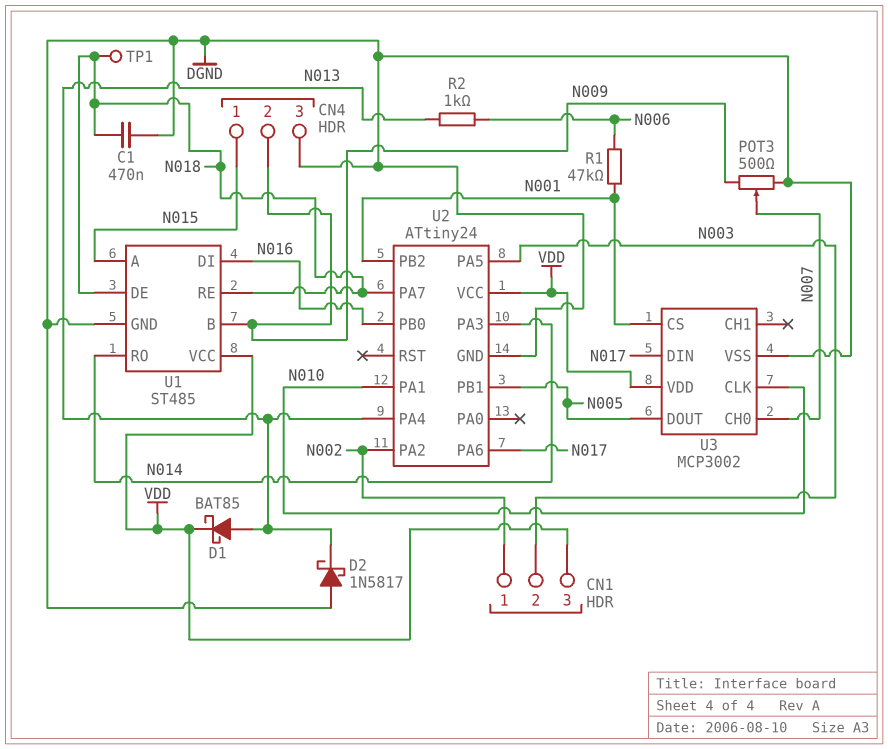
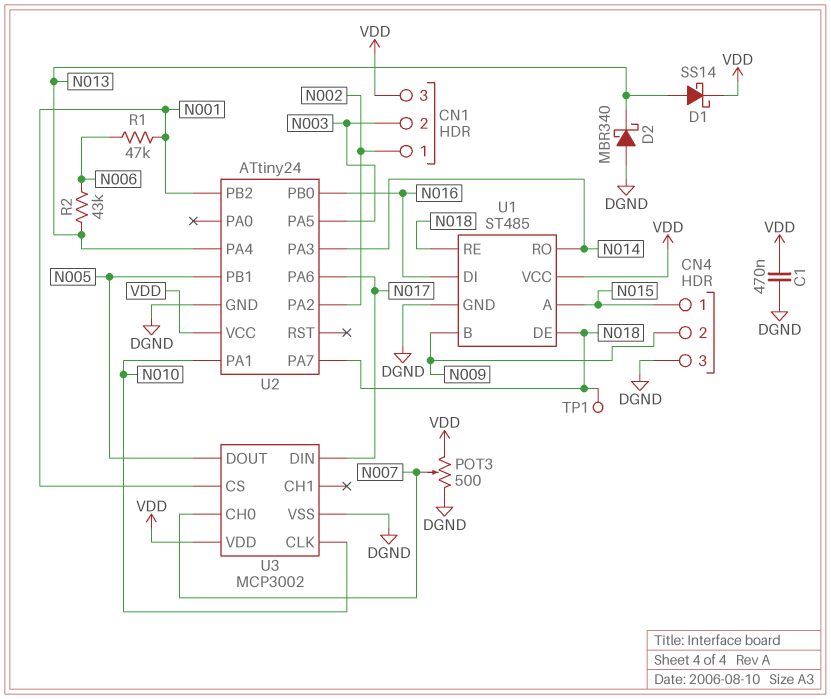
C1: 470nF (DGND, N018) -> 470nF (DGND, VDD)
D1: schottky BAT85 (A N013, K VDD) -> schottky SS14 (A N013, K VDD)
D2: schottky 1N5817 (A DGND, K N013) -> schottky MBR340 (A DGND, K N013)
POT3: 500 (DGND, N009, wiper N007) -> 500 (DGND, VDD, wiper N007)
R2: 1k (N006, N013) -> 43k (N006, N013)

